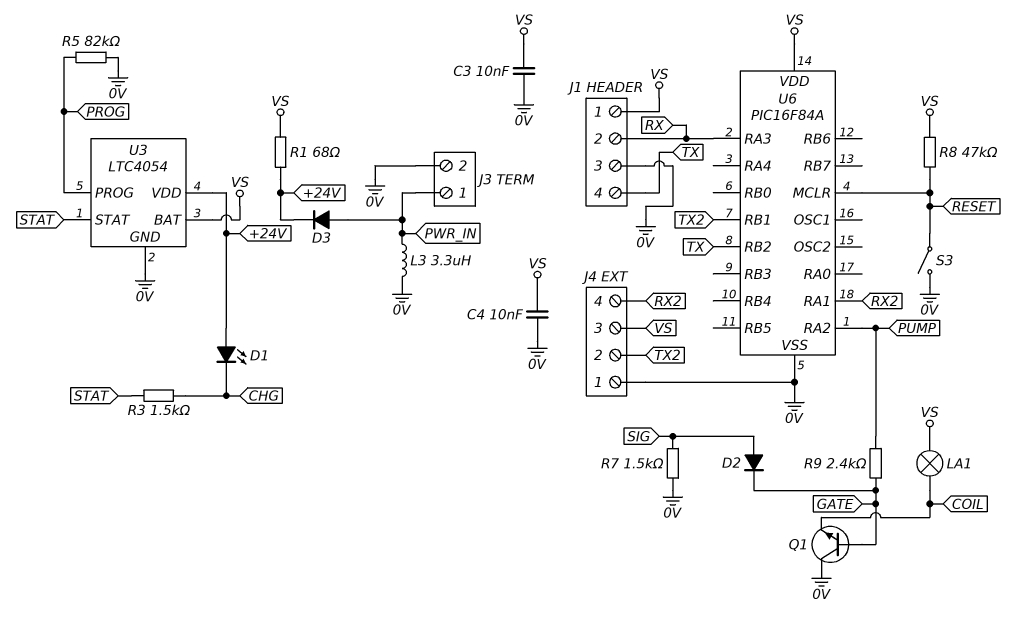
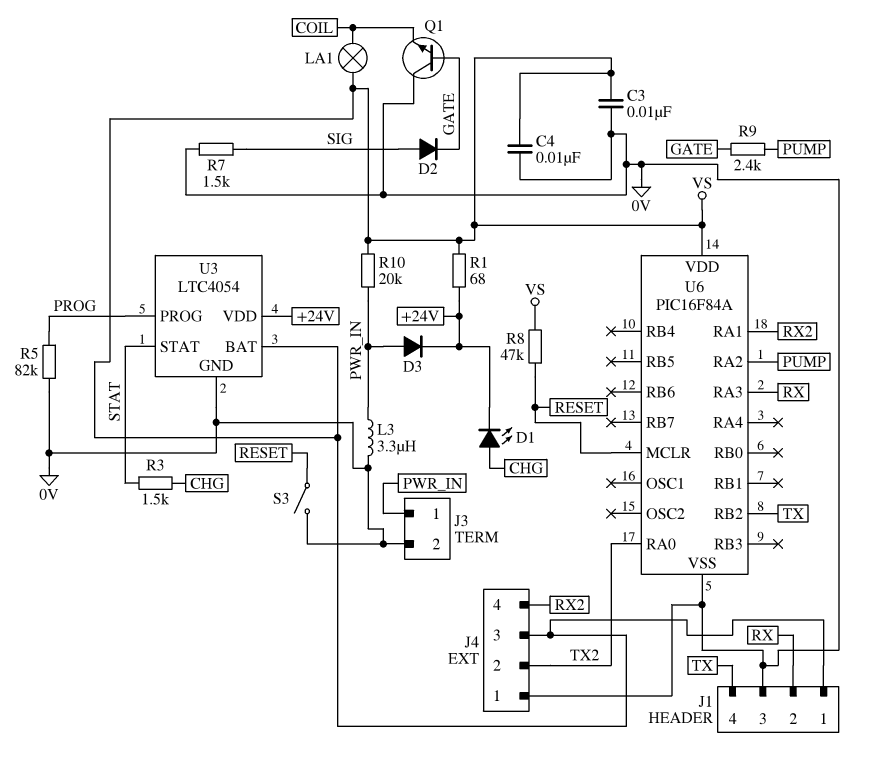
D1: LED (A +24V, K CHG) -> LED (A CHG, K +24V)
R10: none -> 20k (PWR_IN, VS)
U6 pin RA0: none -> TX2
U6 pin RB1: TX2 -> none

